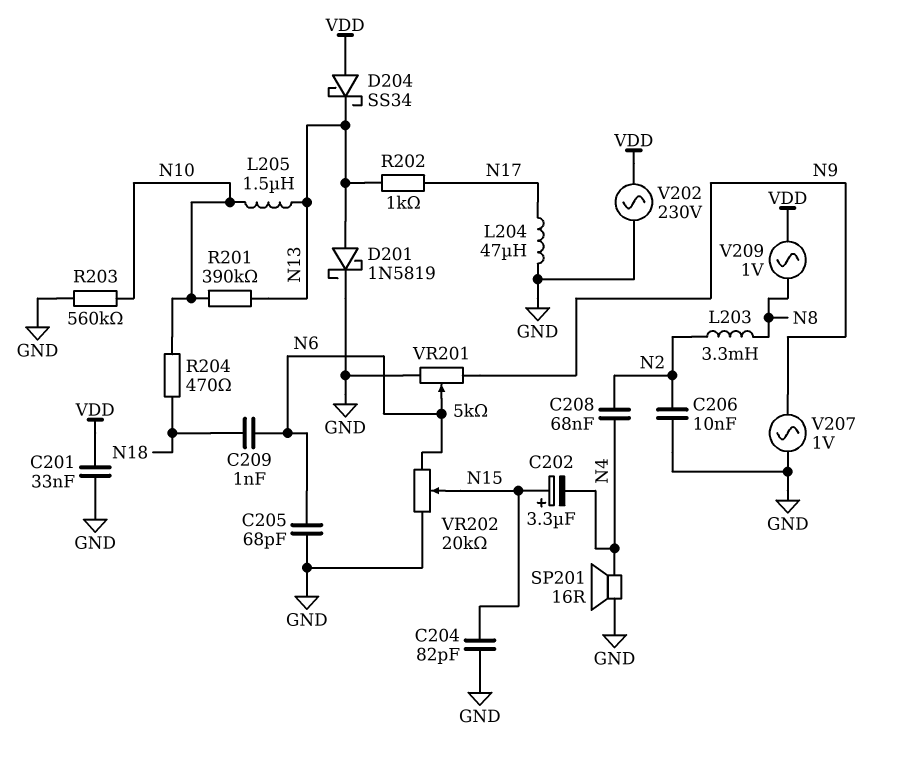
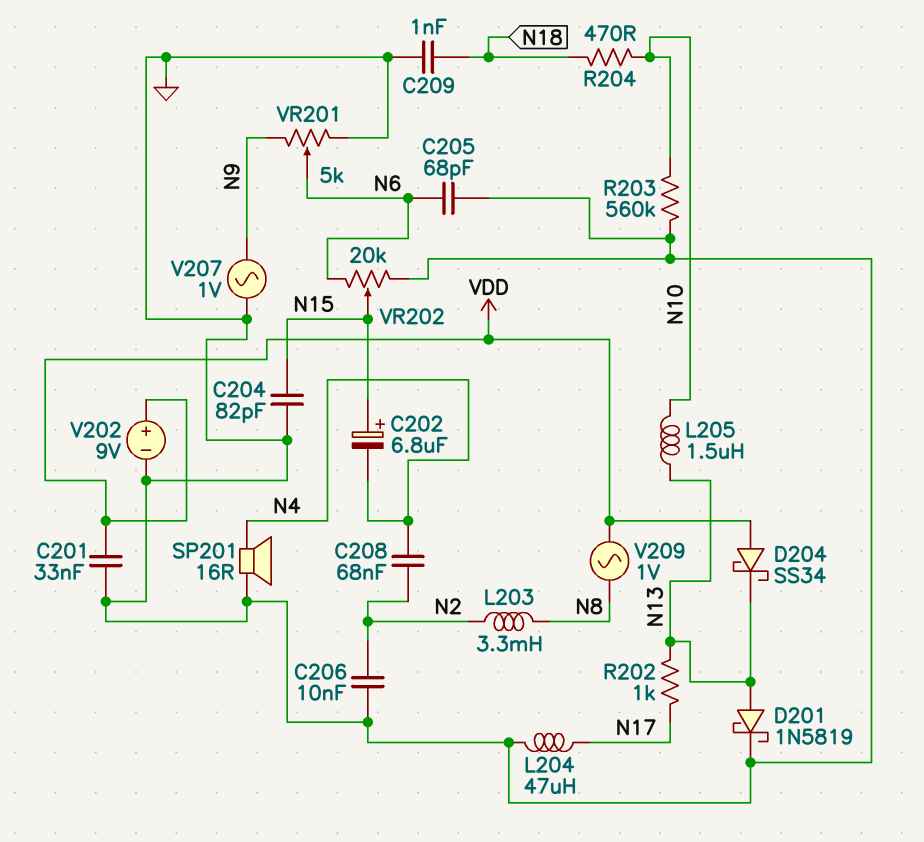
C202: 3.3uF (plus N15, minus N4) -> 6.8uF (plus N15, minus N4)
C209: 1nF (N6, N18) -> 1nF (GND, N18)
R201: 390k (N10, N13) -> none
V202: AC 230V (GND, VDD) -> 9V (plus VDD, minus GND)

